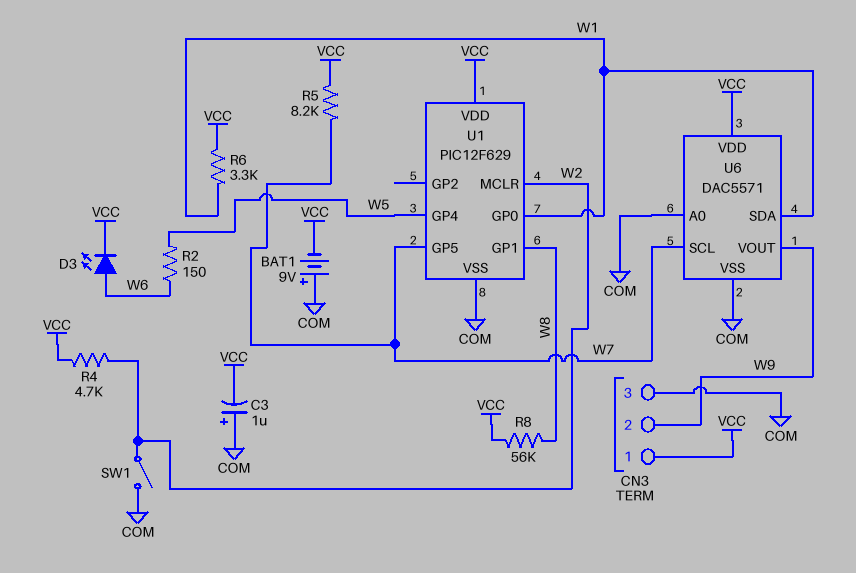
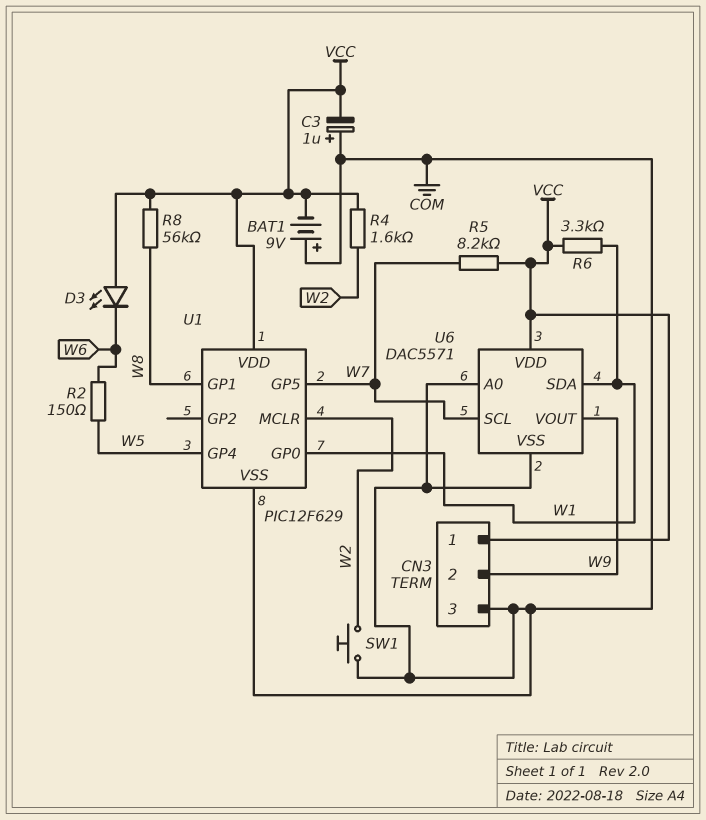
D3: LED (A W6, K VCC) -> LED (A VCC, K W6)
R4: 4.7k (VCC, W2) -> 1.6k (VCC, W2)
SW1: switch (COM, W2) -> button (COM, W2)

